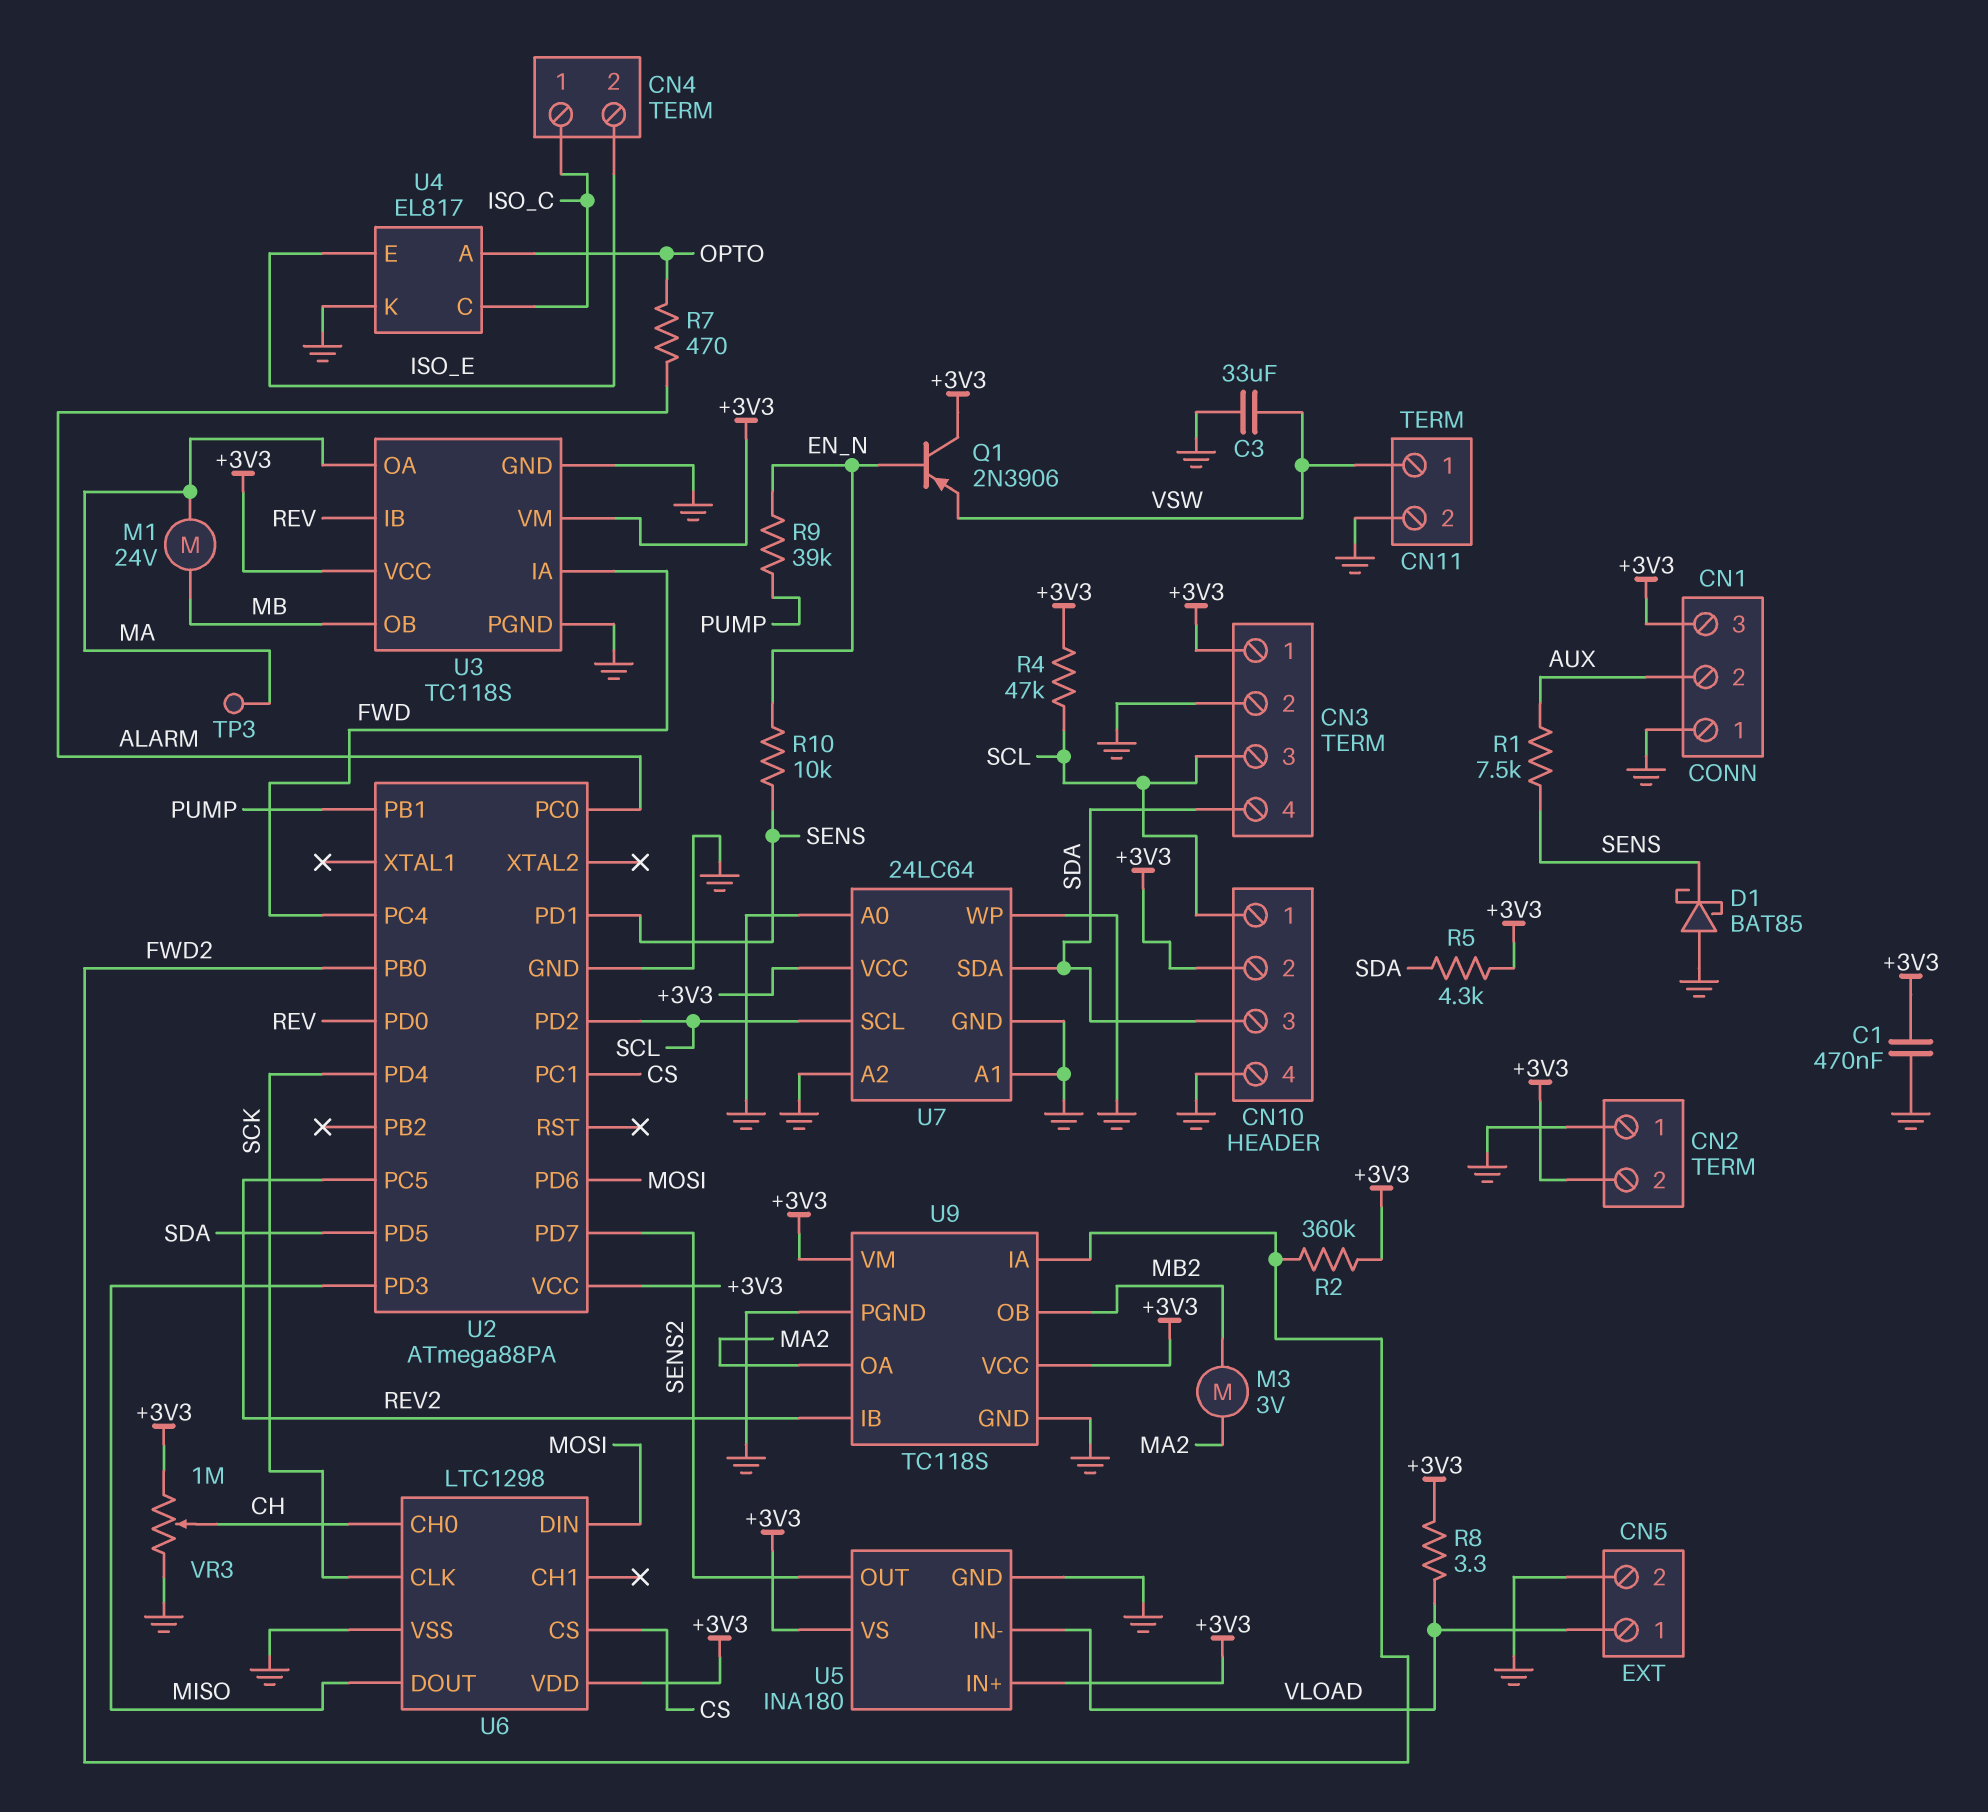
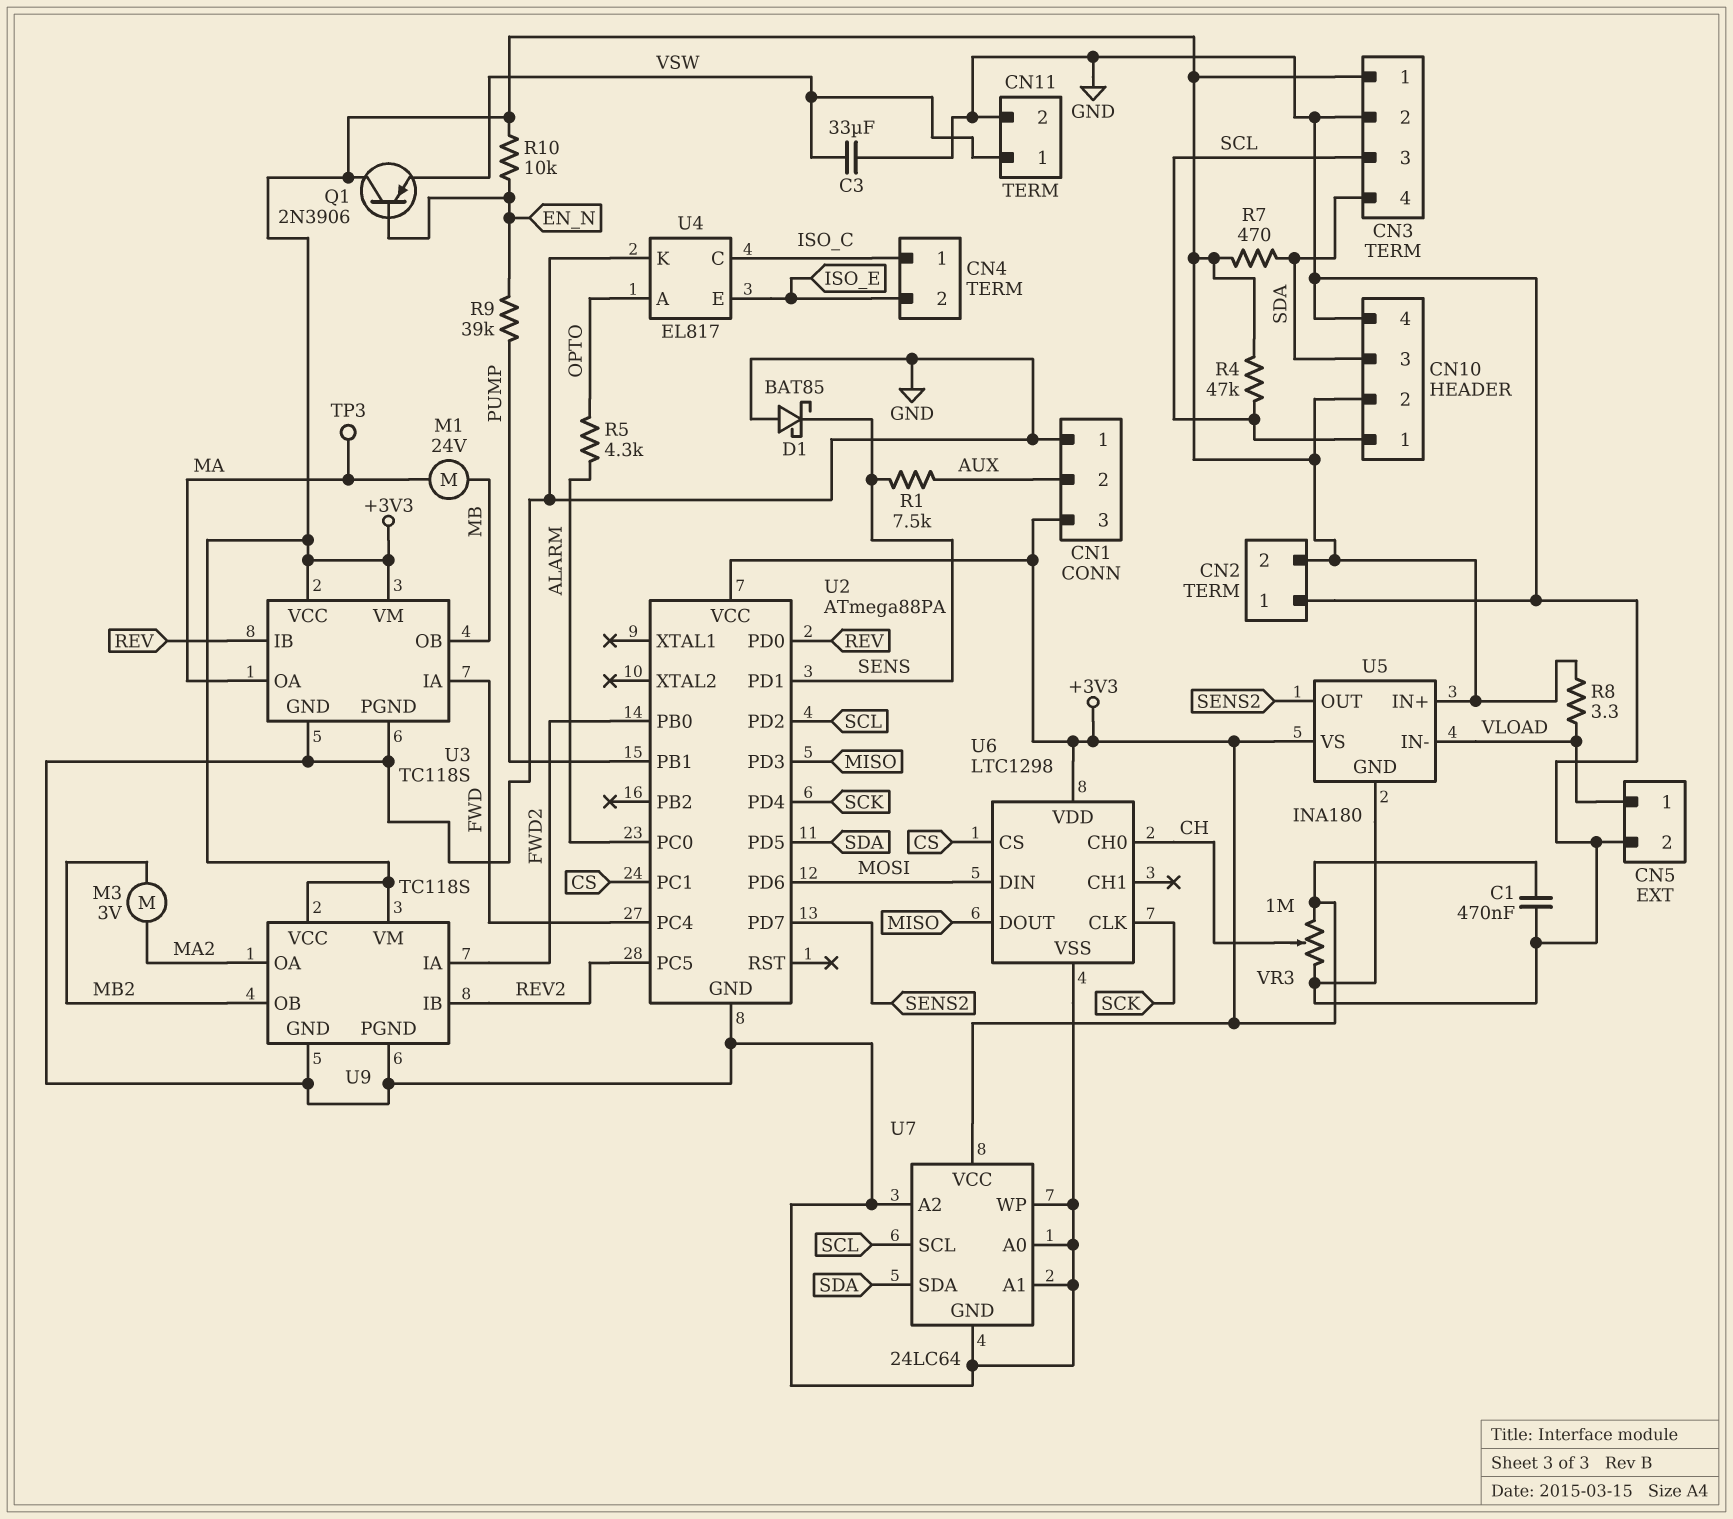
R2: 360k (+3V3, FWD2) -> none
R5: 4.3k (+3V3, SDA) -> 4.3k (ALARM, OPTO)
R7: 470 (ALARM, OPTO) -> 470 (+3V3, SDA)
R10: 10k (EN_N, SENS) -> 10k (+3V3, EN_N)

